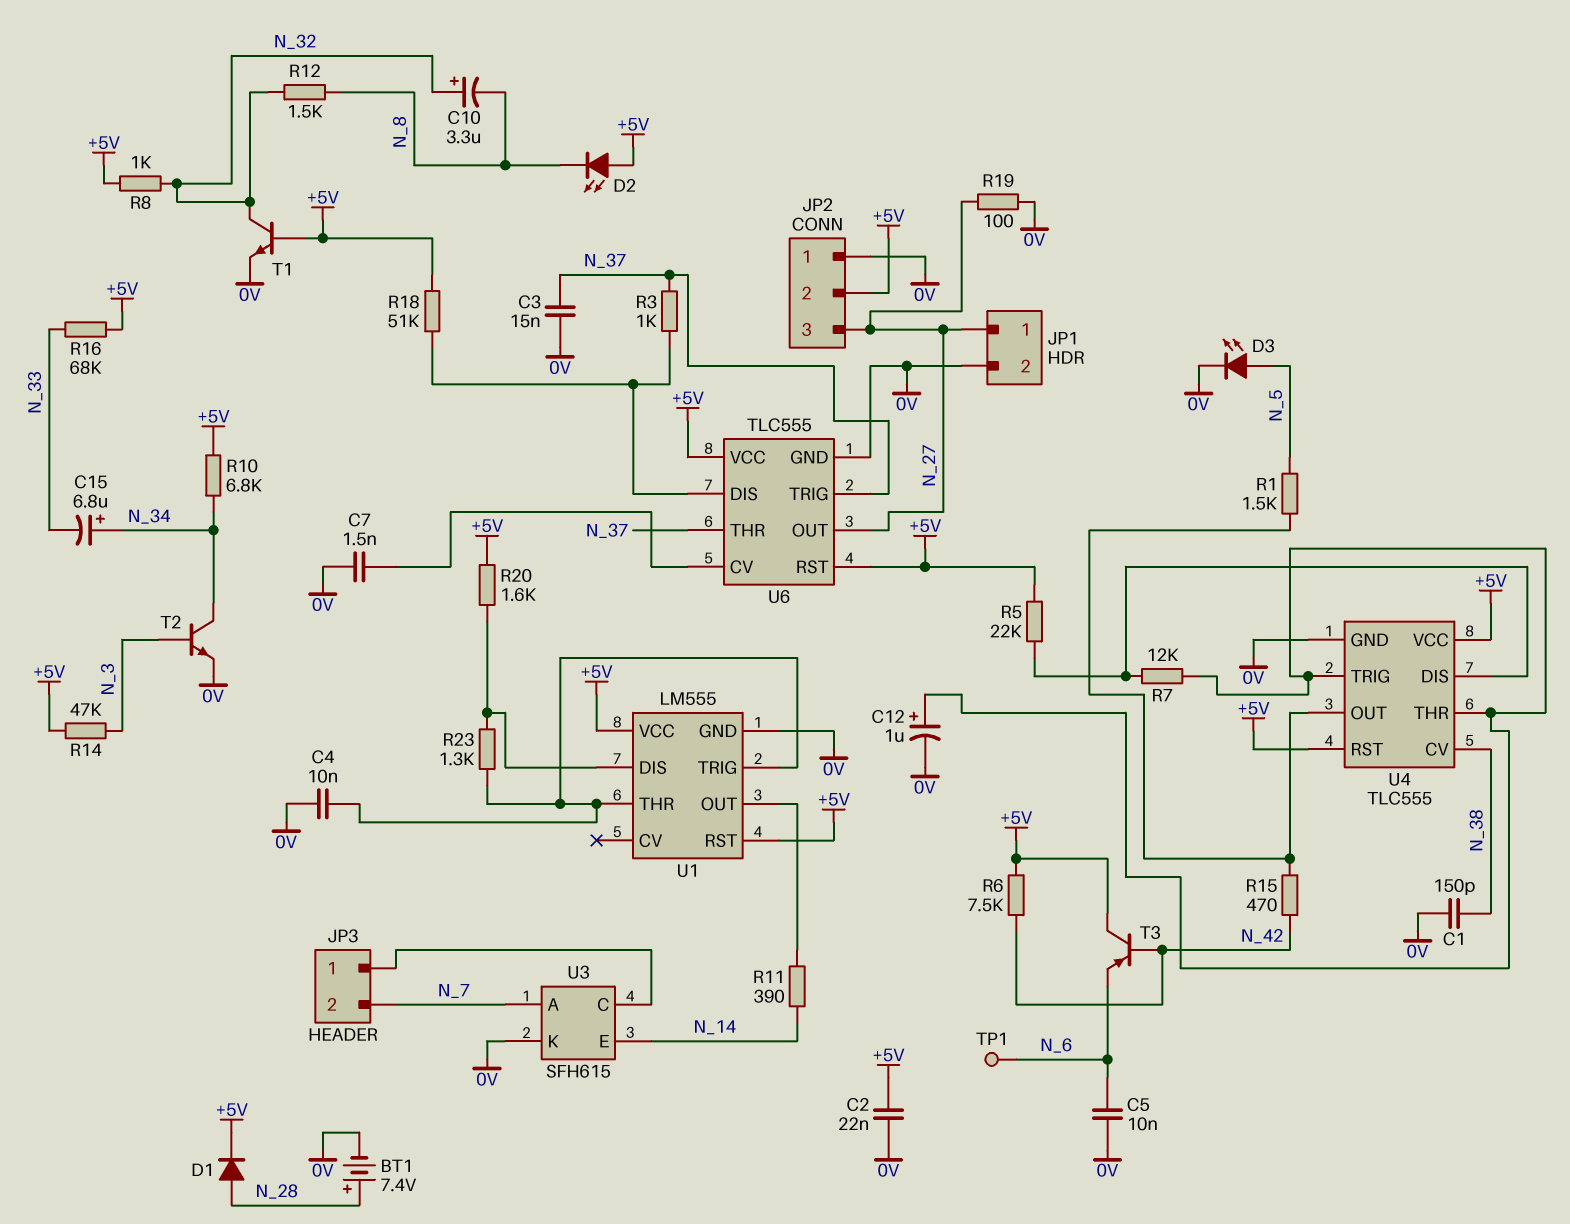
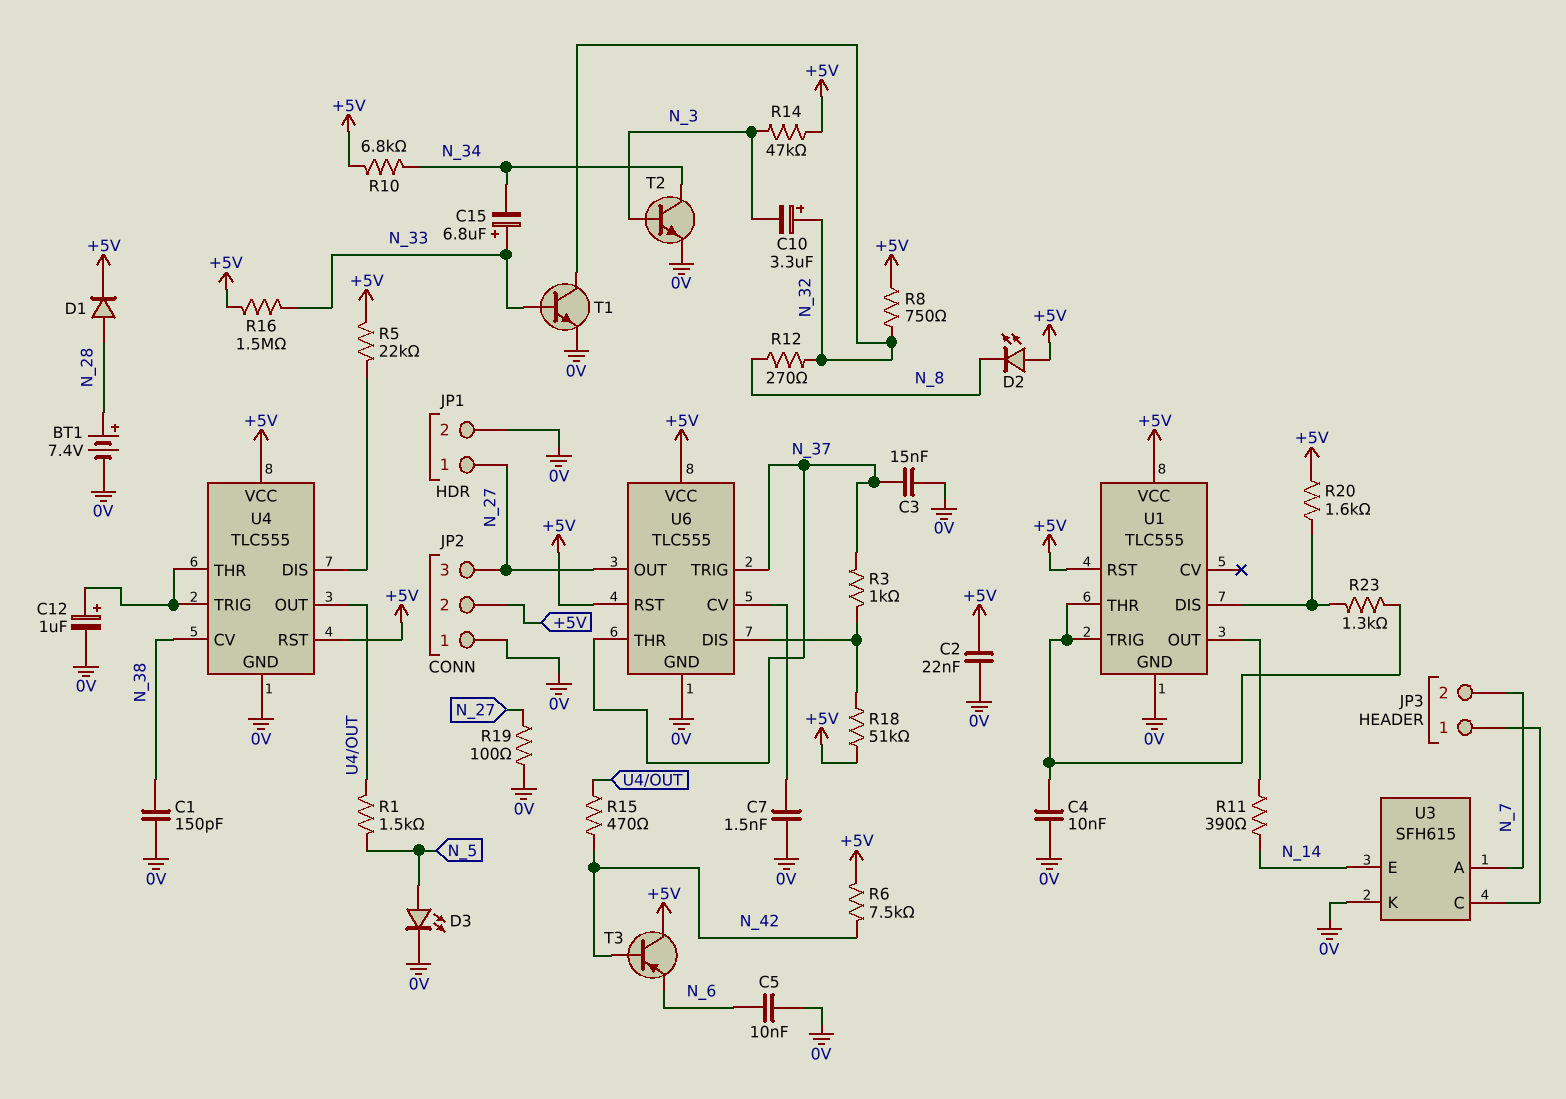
C10: 3.3uF (plus N_32, minus N_8) -> 3.3uF (plus N_32, minus N_3)
C15: 6.8uF (plus N_34, minus N_33) -> 6.8uF (plus N_33, minus N_34)
R7: 12k (U4/DIS, U4/THR) -> none
R8: 1k (+5V, N_32) -> 750 (+5V, N_32)
R12: 1.5k (N_8, N_32) -> 270 (N_8, N_32)
R16: 68k (+5V, N_33) -> 1.5M (+5V, N_33)
T1: NPN (B +5V, C N_32, E 0V) -> NPN (B N_33, C N_32, E 0V)
TP1: test point (N_6) -> none
U1: LM555 -> TLC555

